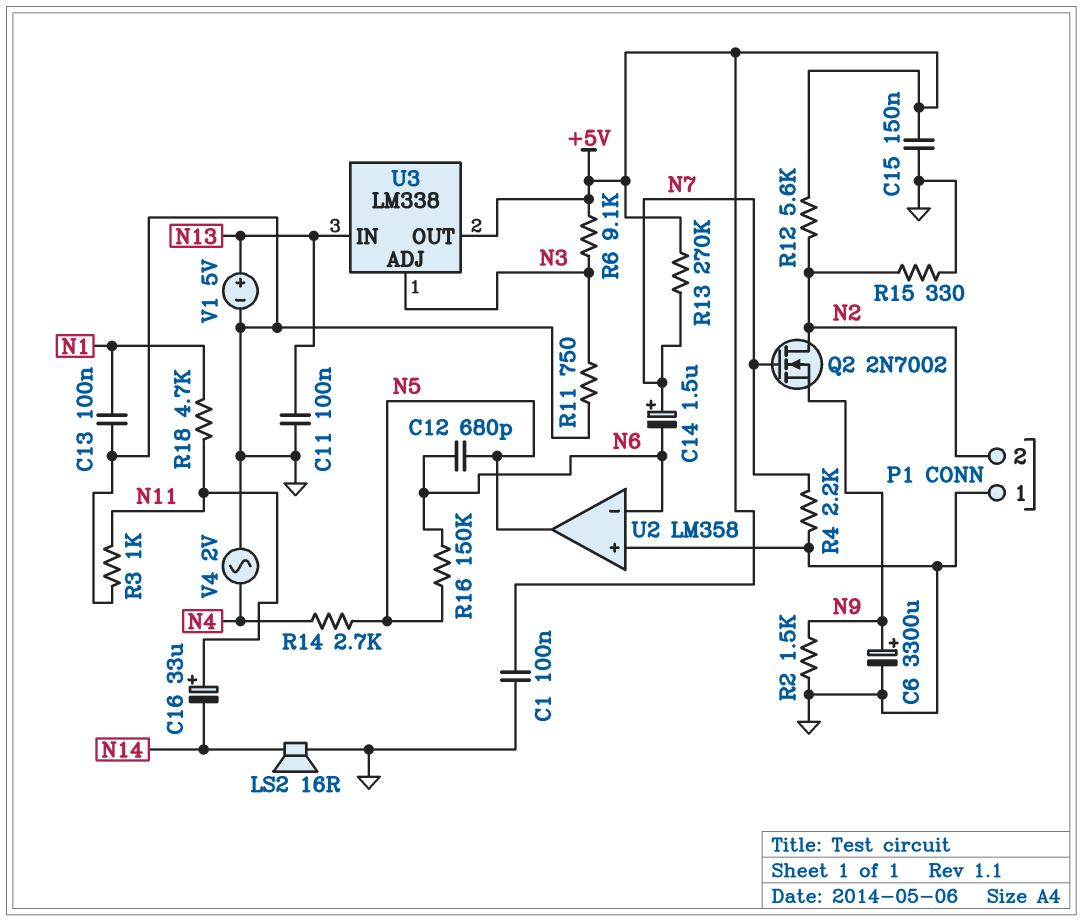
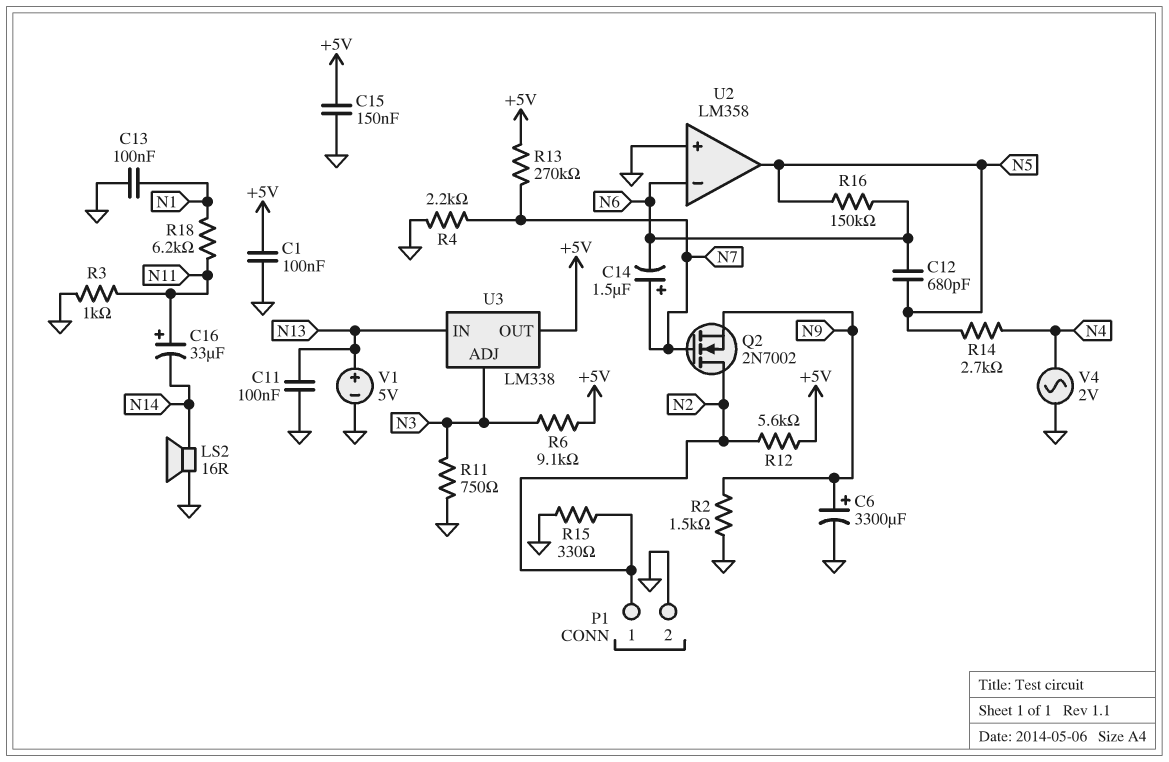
P1 pin 1: GND -> N2
P1 pin 2: N2 -> GND
R18: 4.7k (N1, N11) -> 6.2k (N1, N11)

